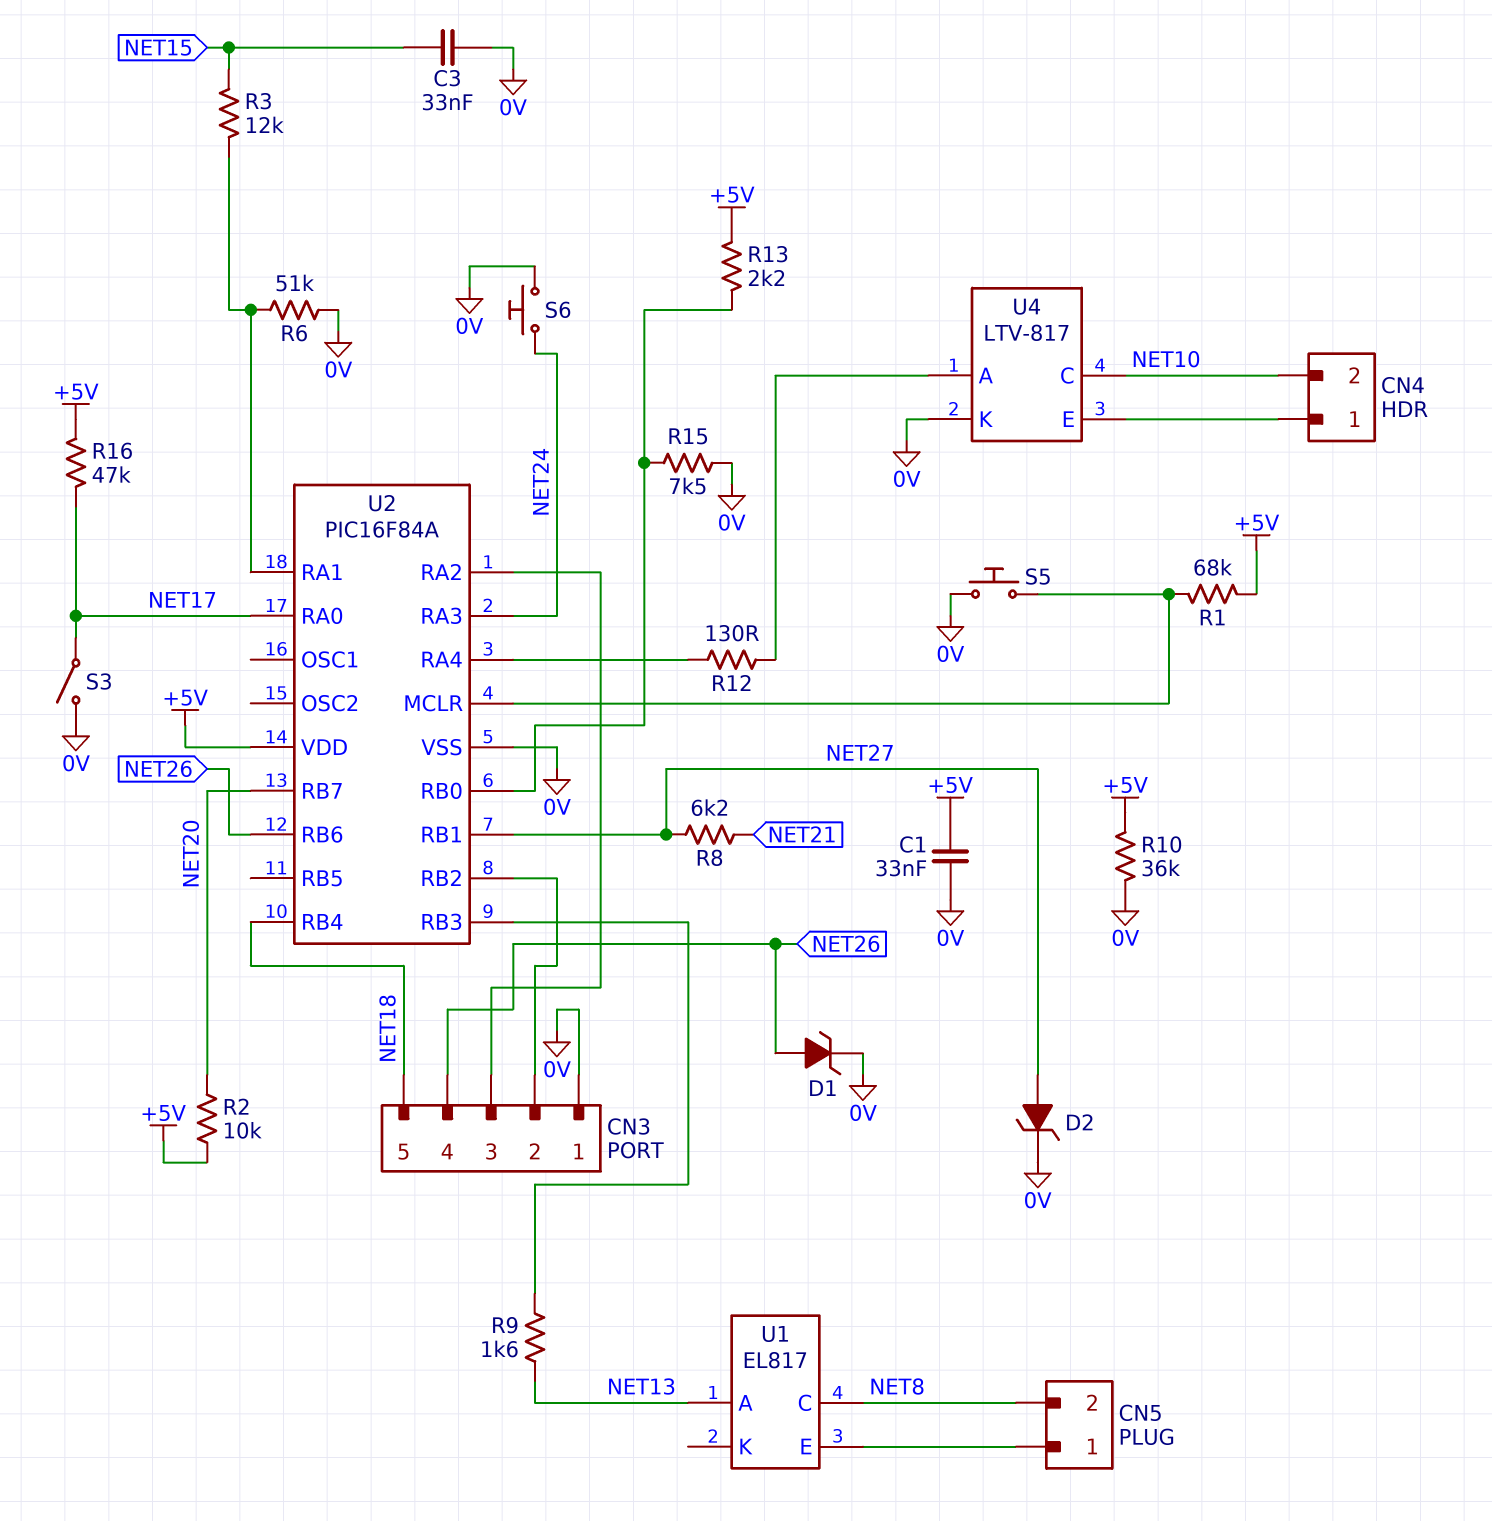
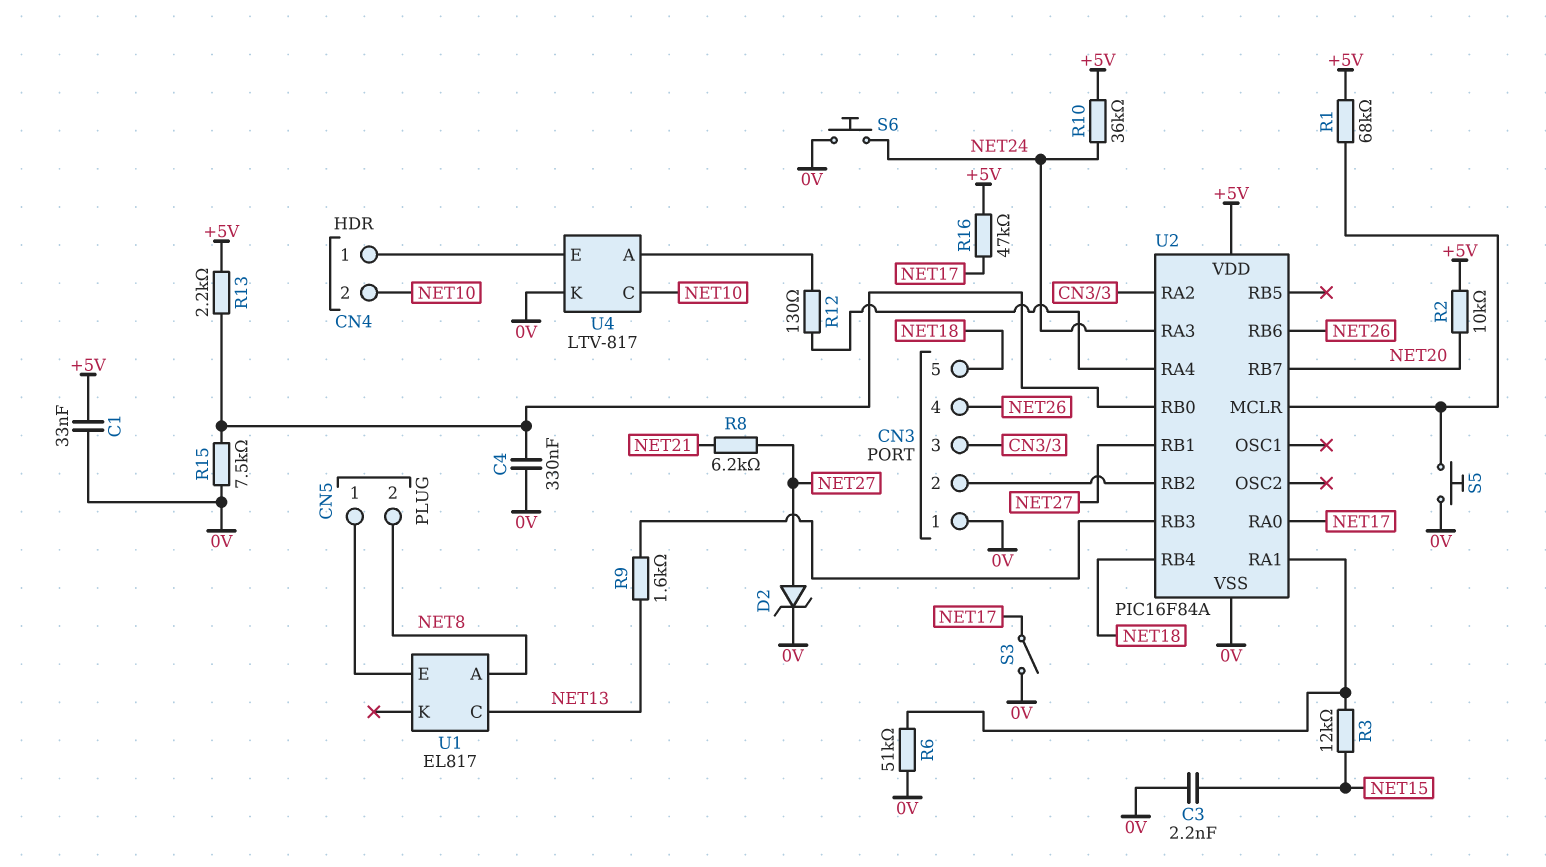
C3: 33nF (0V, NET15) -> 2.2nF (0V, NET15)
C4: none -> 330nF (0V, U2/RB0)
D1: zener (A NET26, K 0V) -> none
R10: 36k (+5V, 0V) -> 36k (+5V, NET24)
U1 pin A: NET13 -> NET8
U1 pin C: NET8 -> NET13

